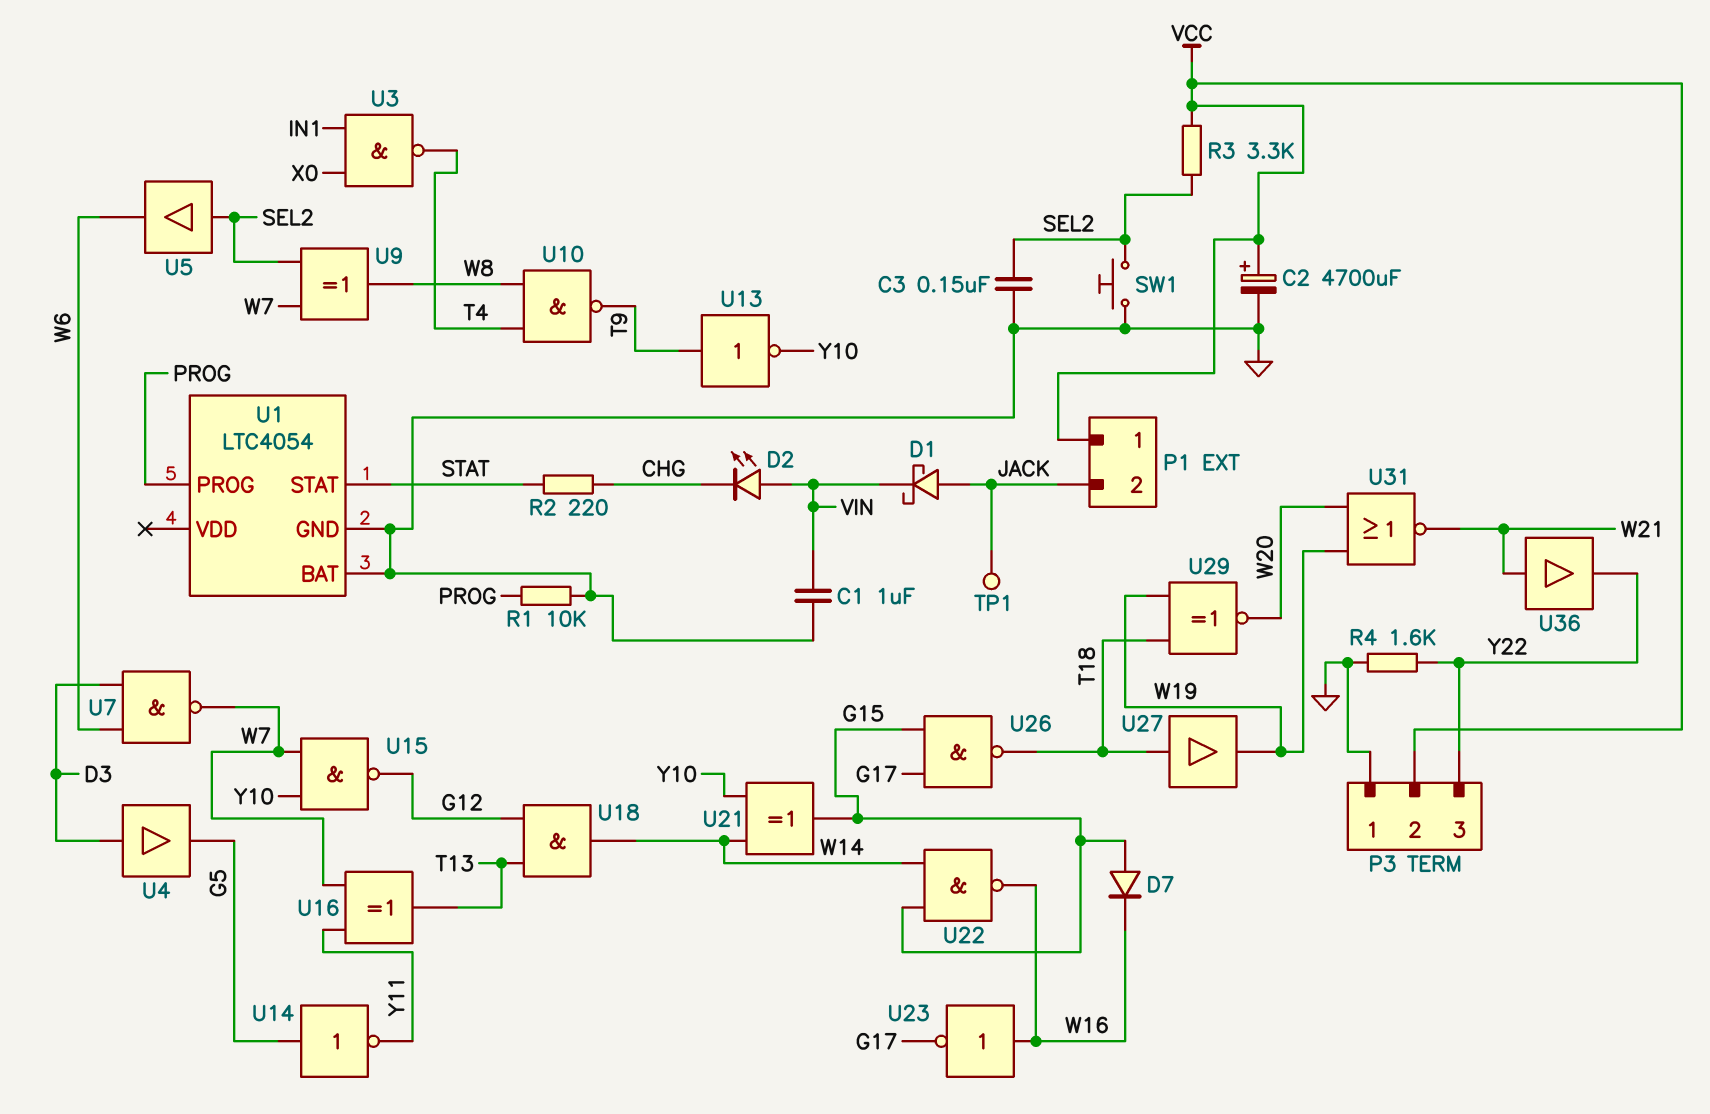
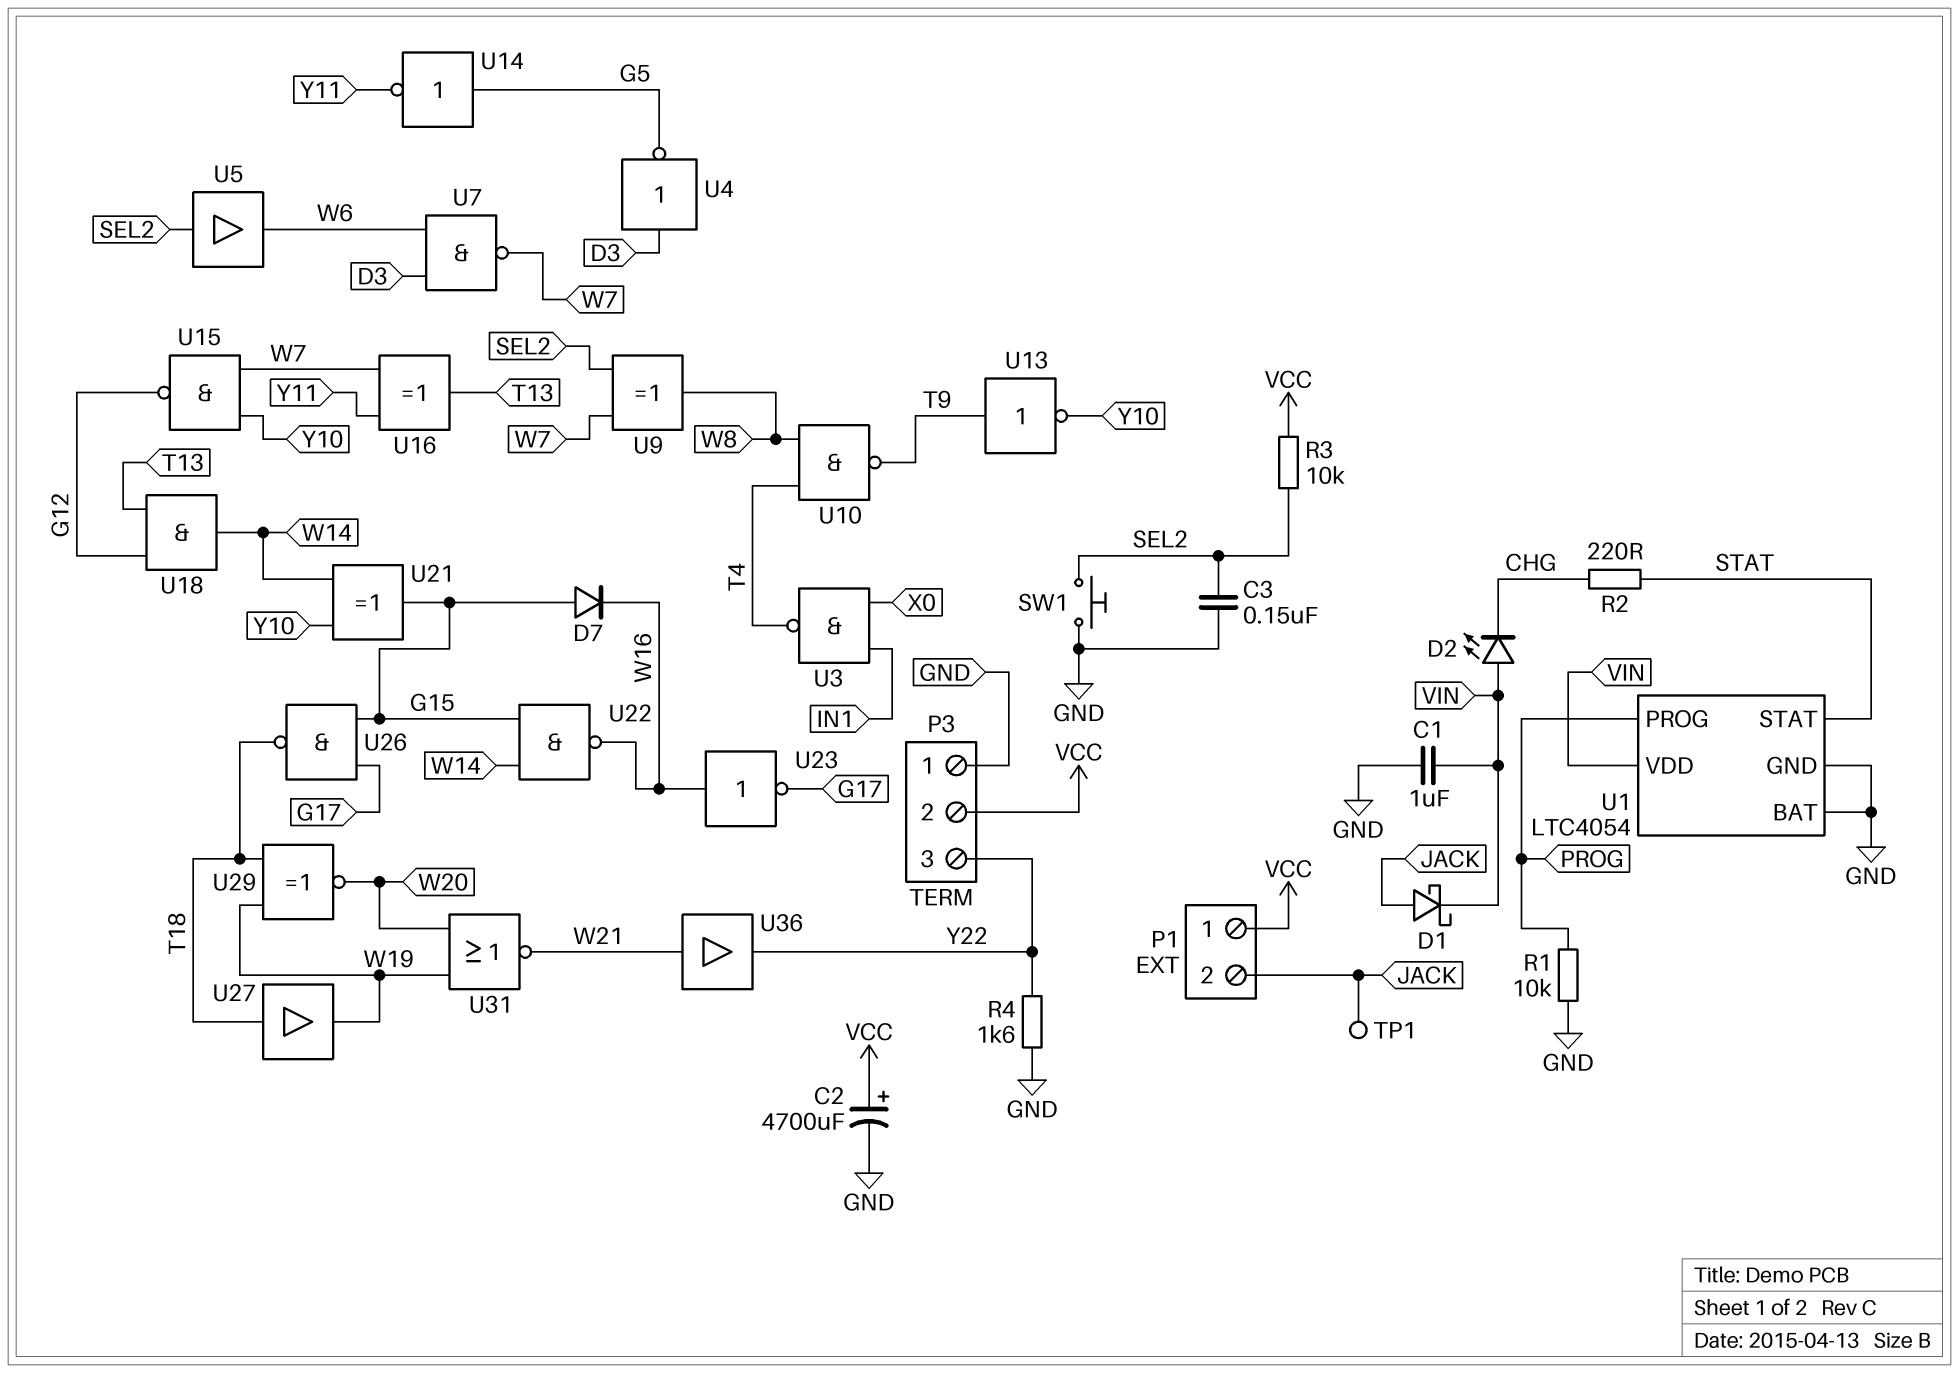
R3: 3.3k (SEL2, VCC) -> 10k (SEL2, VCC)
U1 pin VDD: none -> VIN
U4: buffer (in D3, out G5) -> NOT (in D3, out G5)

